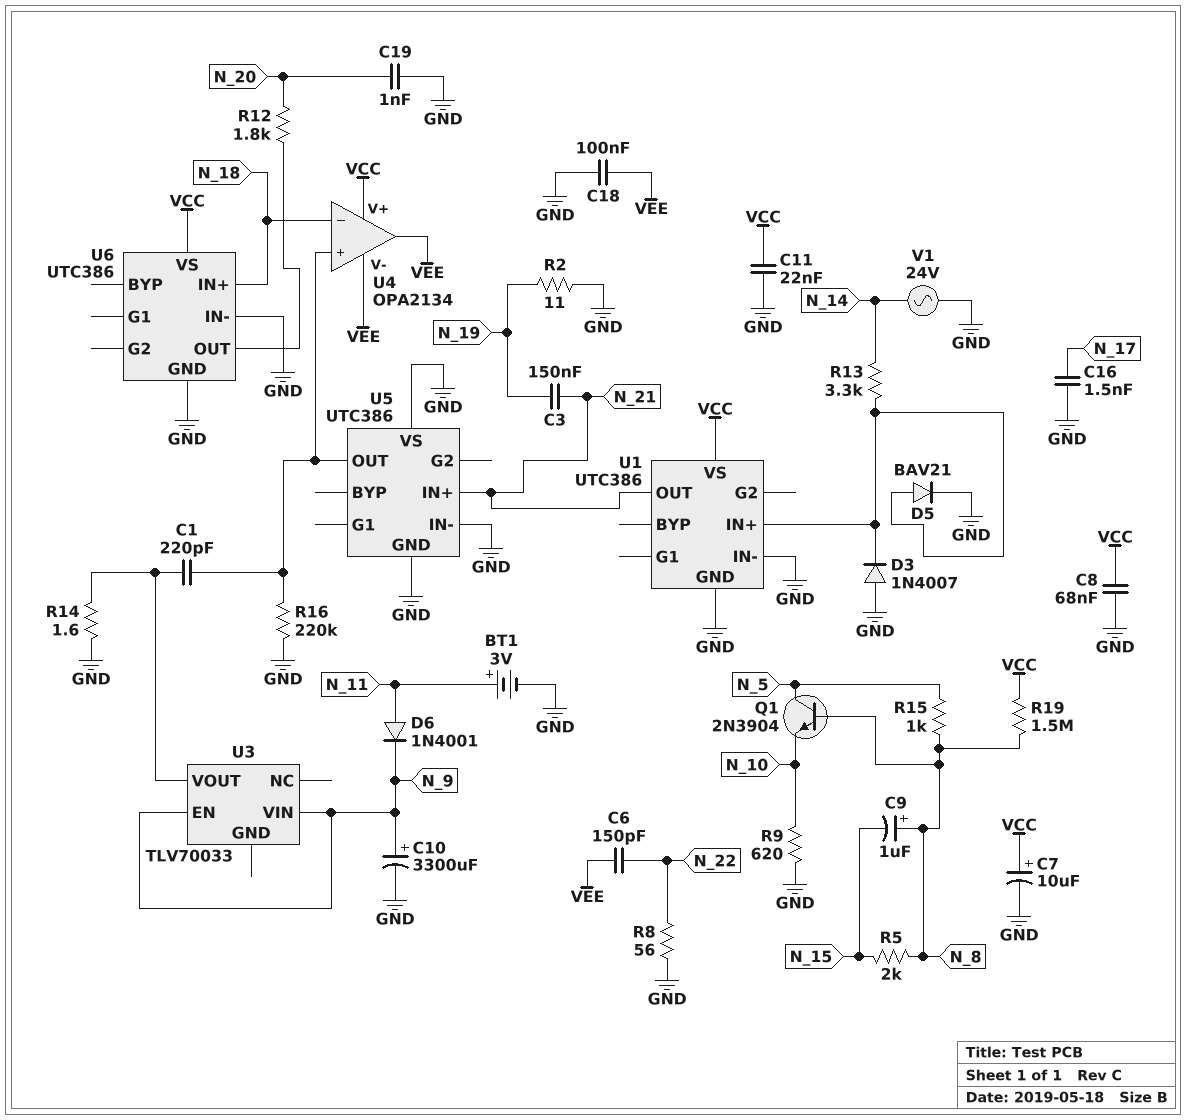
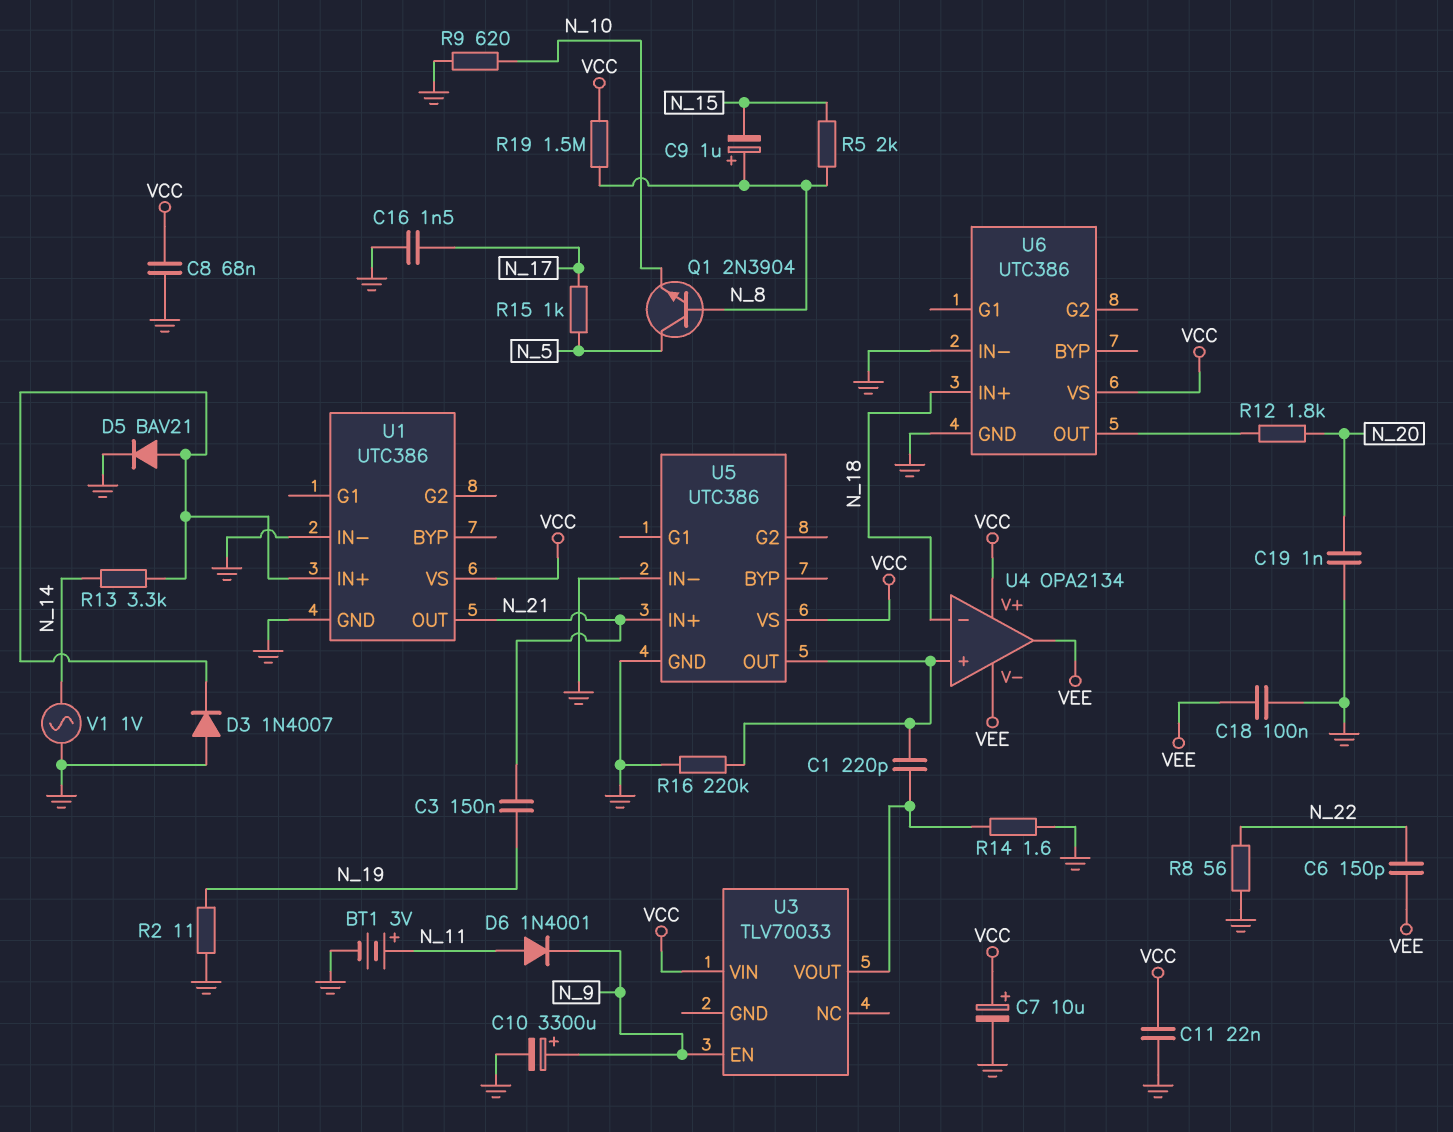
R15: 1k (N_5, N_8) -> 1k (N_5, N_17)
U3 pin VIN: N_9 -> VCC
U5 pin VS: GND -> VCC
V1: AC 24V (GND, N_14) -> AC 1V (GND, N_14)

